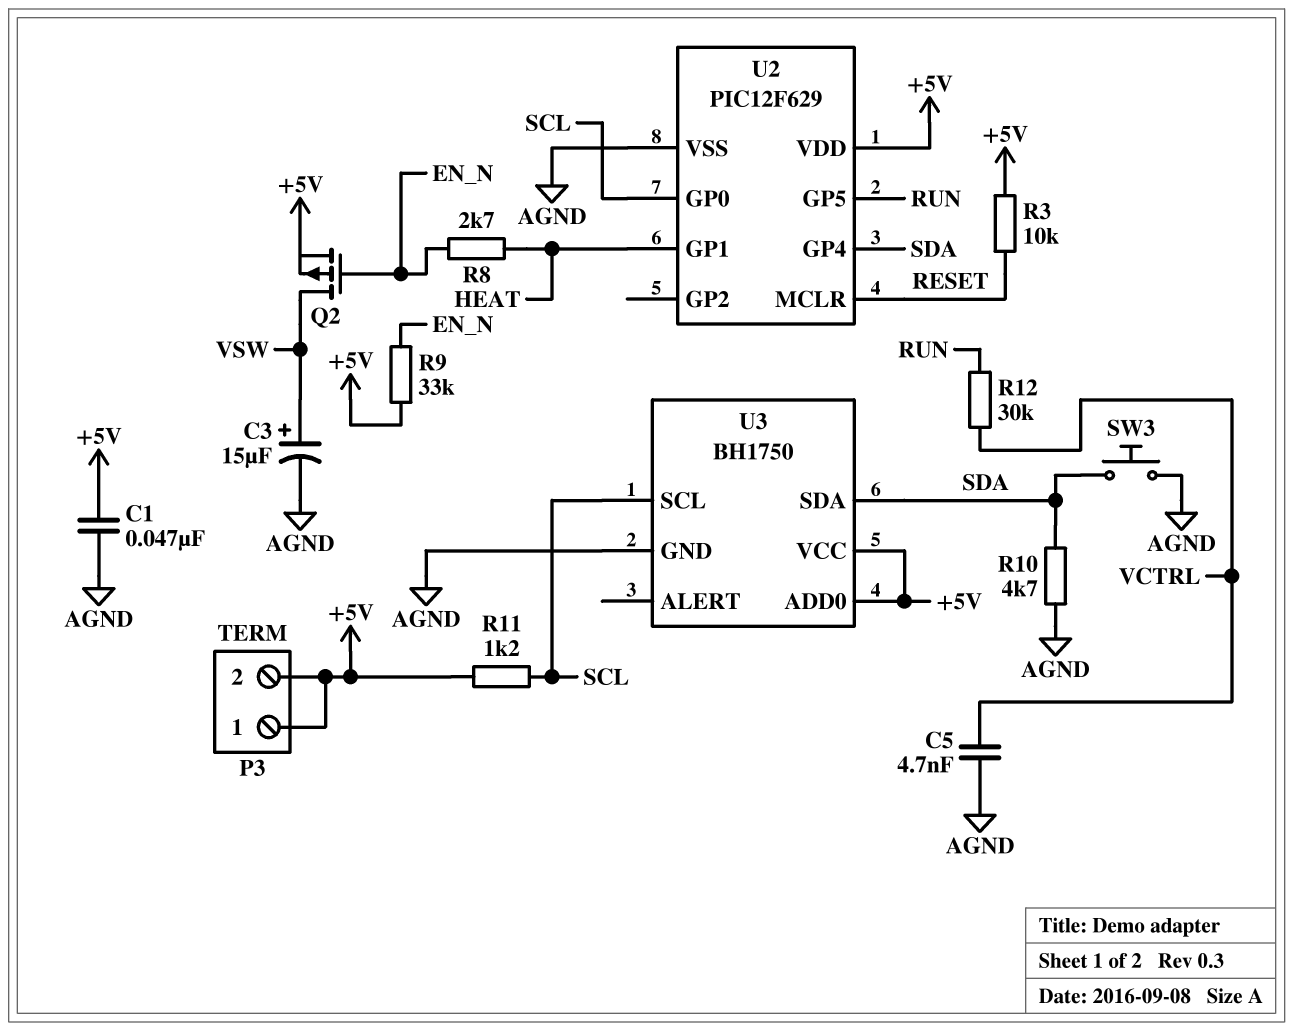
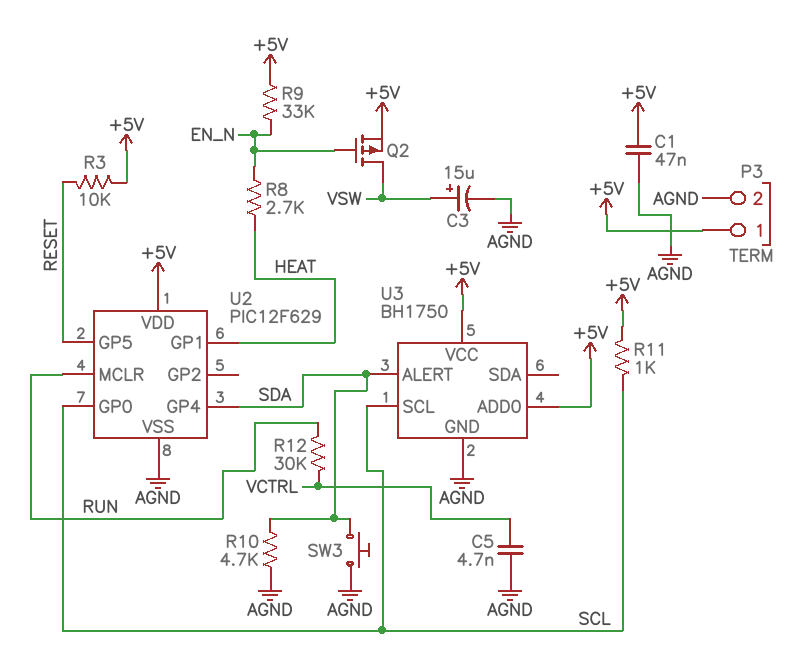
P3 pin 2: +5V -> AGND
R11: 1.2k (+5V, SCL) -> 1k (+5V, SCL)
U2 pin GP5: RUN -> RESET
U2 pin MCLR: RESET -> RUN
U3 pin ALERT: none -> SDA
U3 pin SDA: SDA -> none

